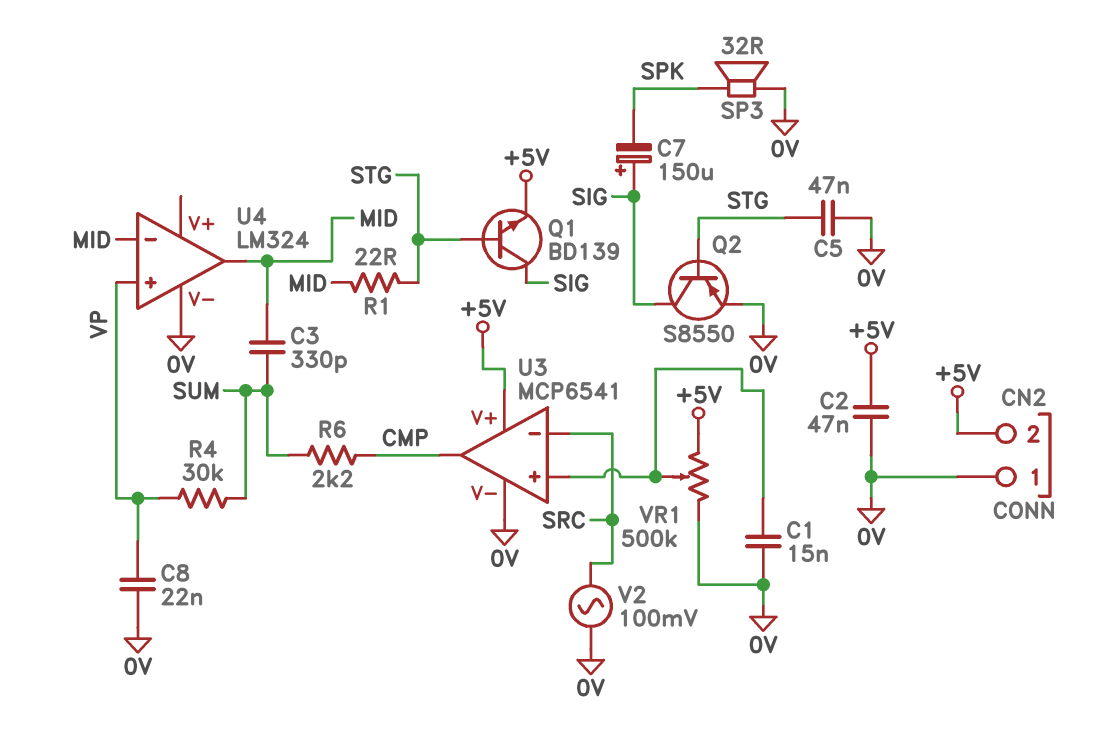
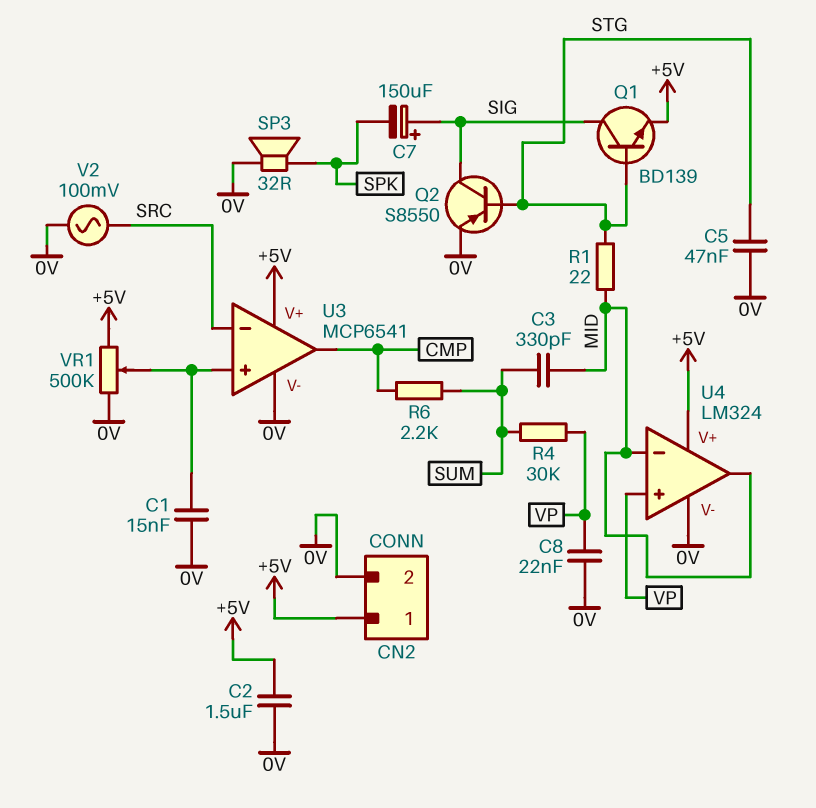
C2: 47nF (+5V, 0V) -> 1.5uF (+5V, 0V)
CN2 pin 1: 0V -> +5V
CN2 pin 2: +5V -> 0V
U4 pin V+: none -> +5V

